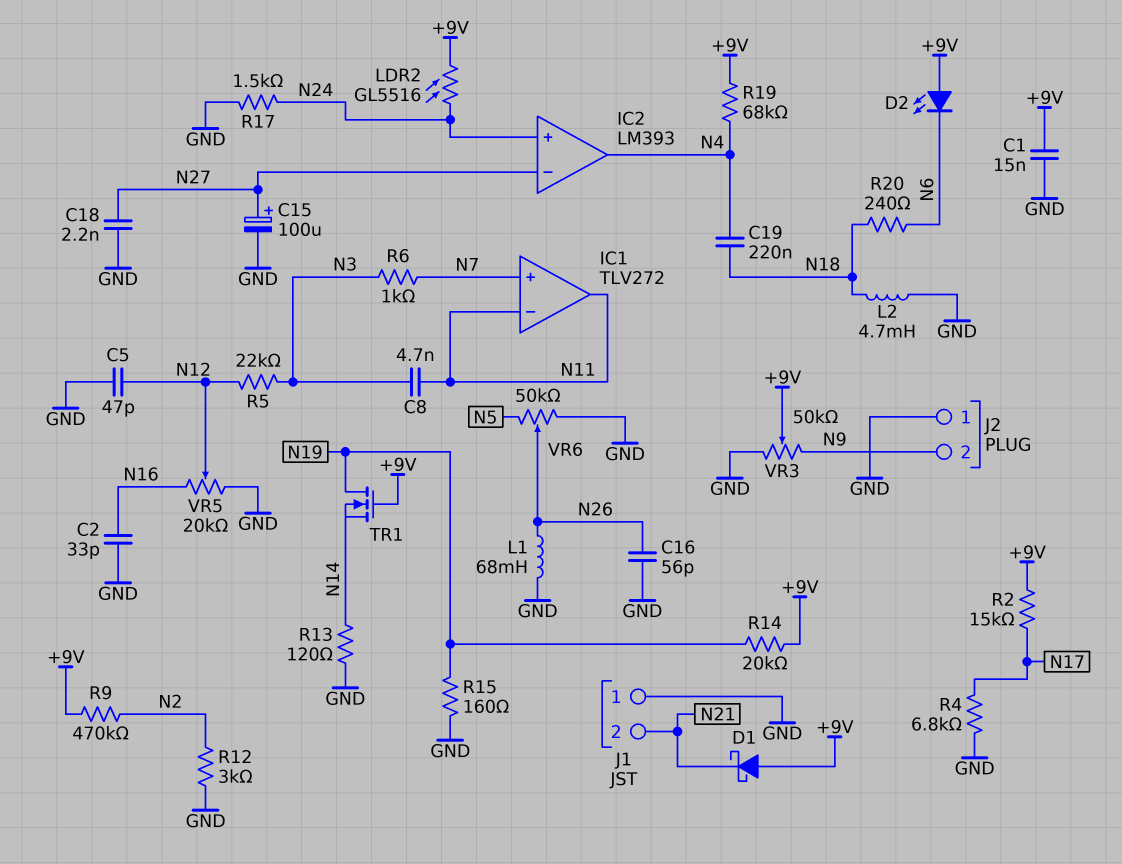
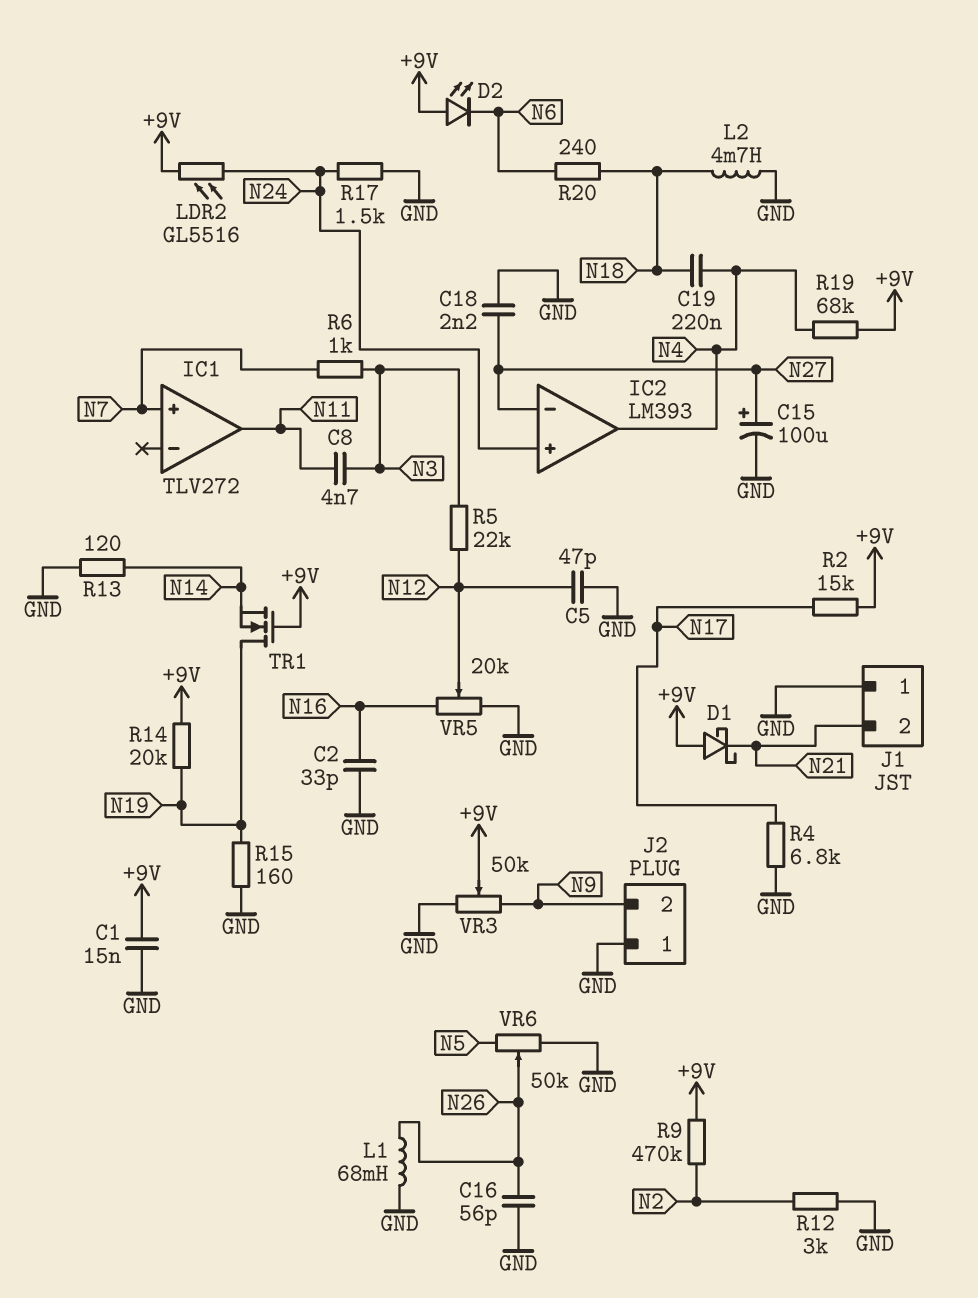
IC1 pin in-: N11 -> none

